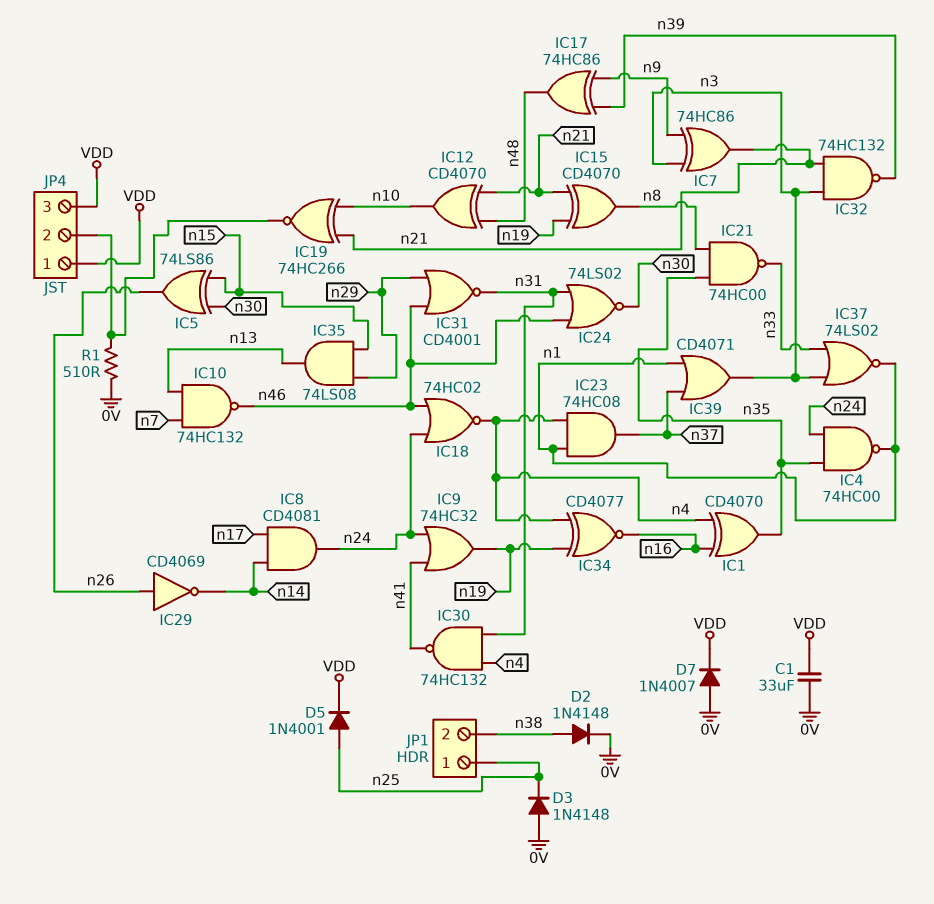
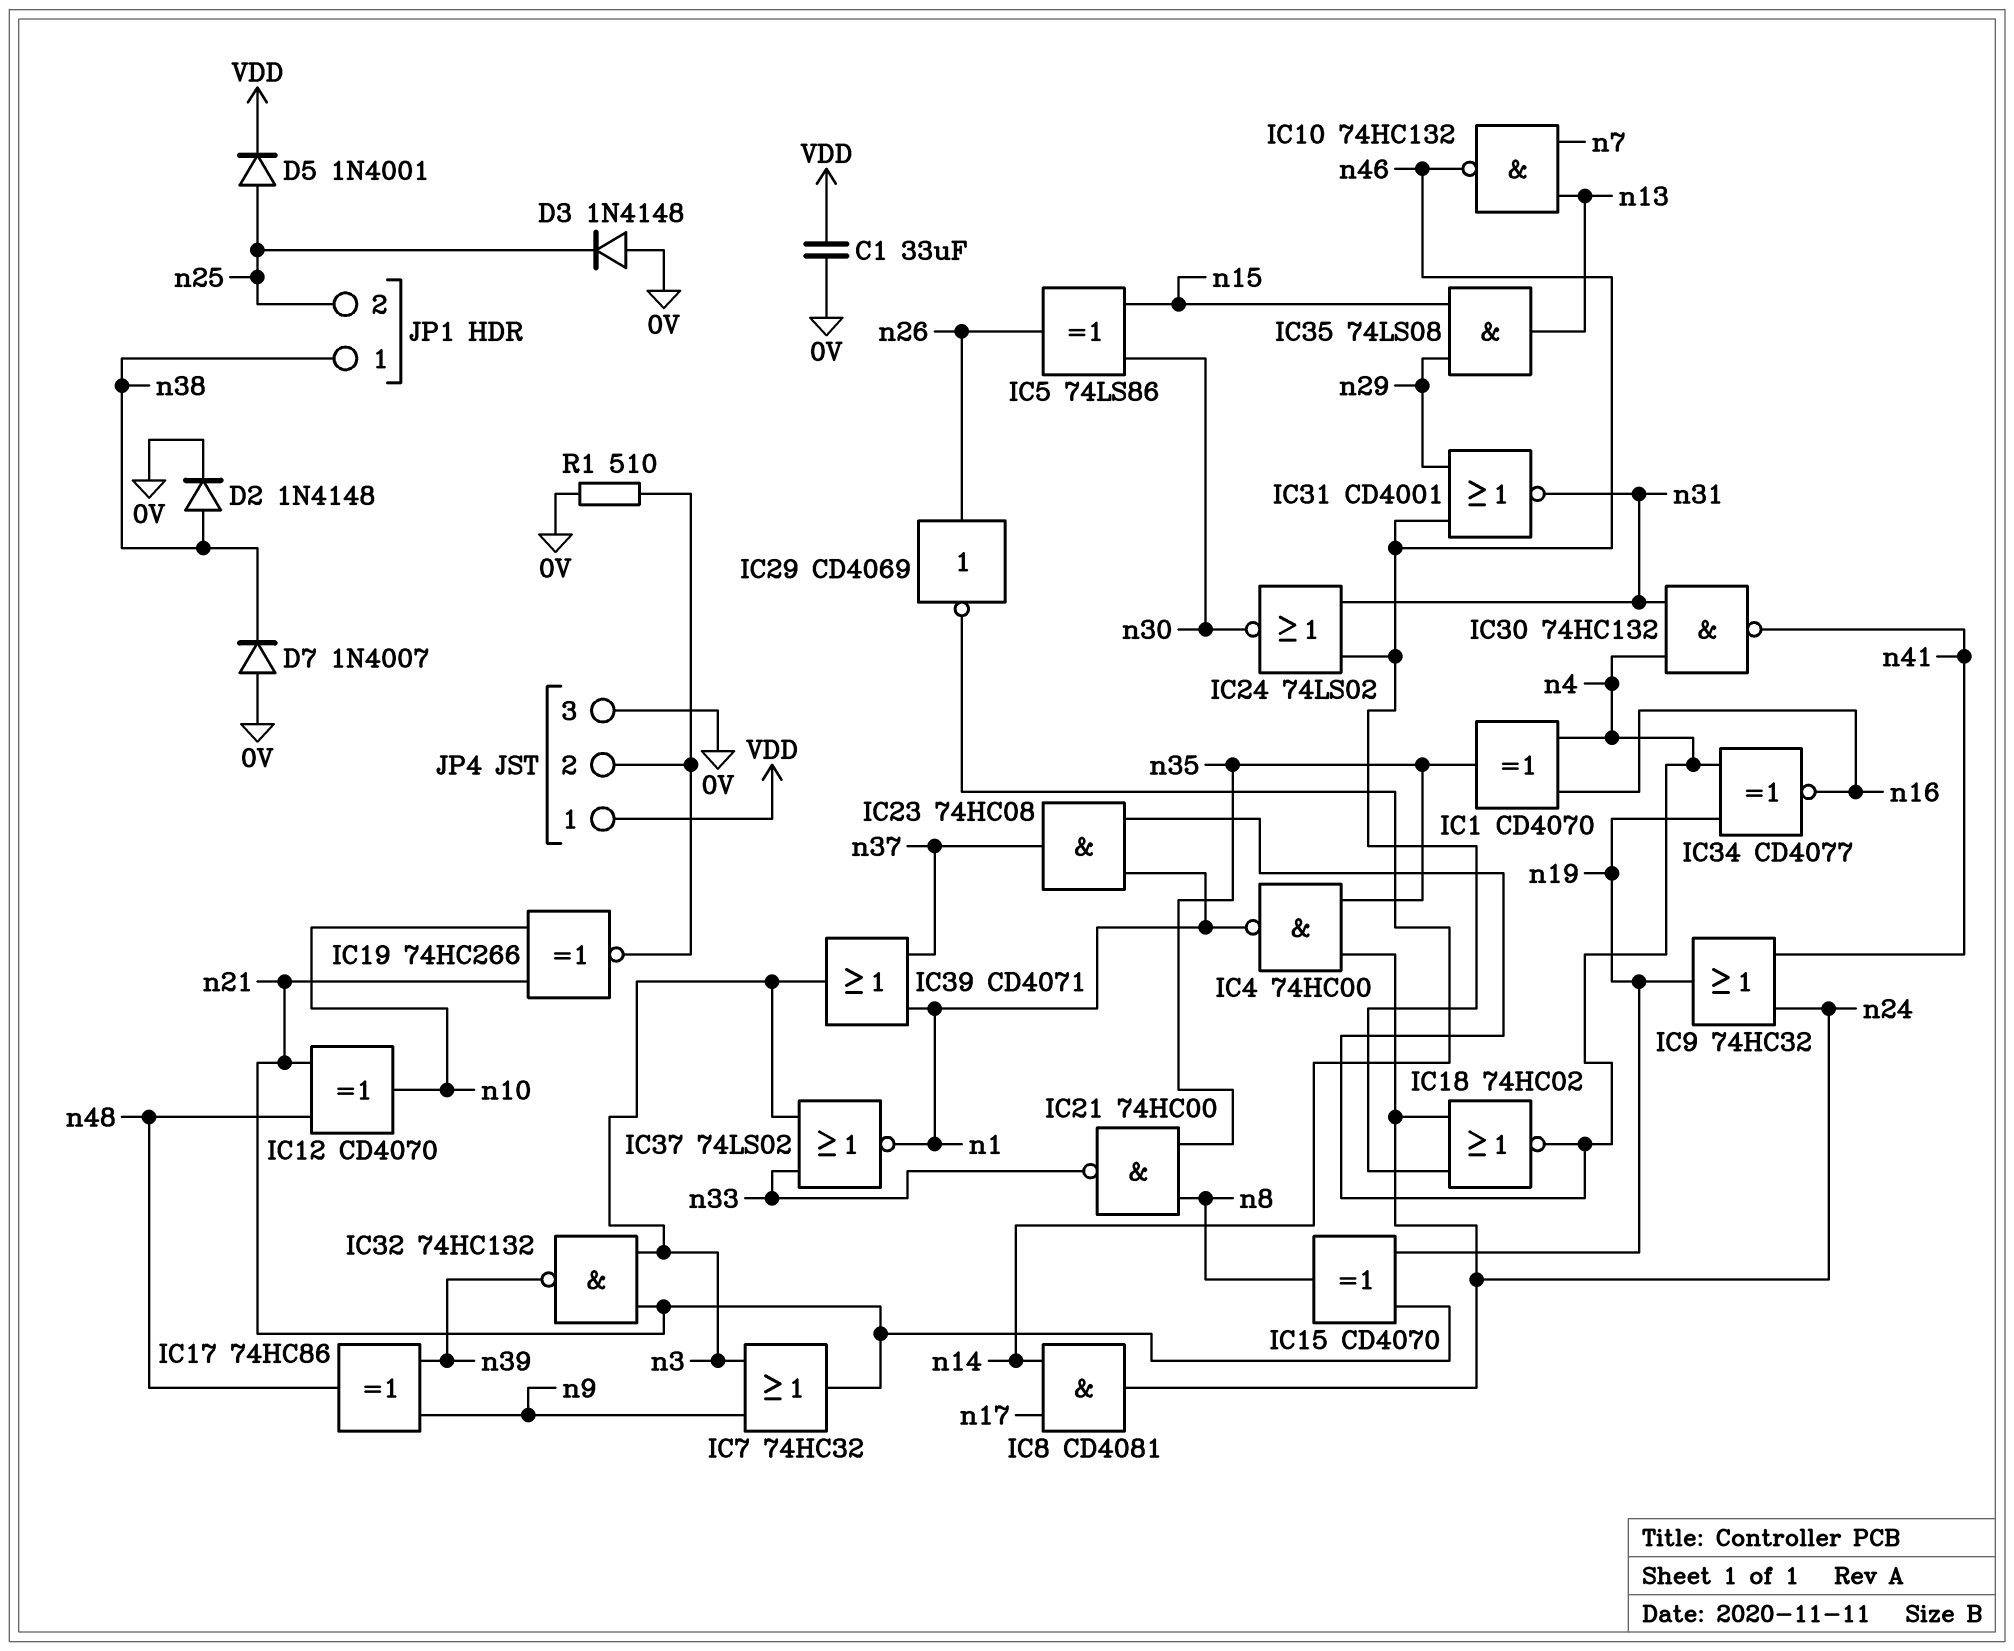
D7: diode 1N4007 (A 0V, K VDD) -> diode 1N4007 (A 0V, K n38)
IC7: XOR 74HC86 (in n3, in n9, out n21) -> OR 74HC32 (in n3, in n9, out n21)
JP1 pin 1: n25 -> n38
JP1 pin 2: n38 -> n25
JP4 pin 3: VDD -> 0V

